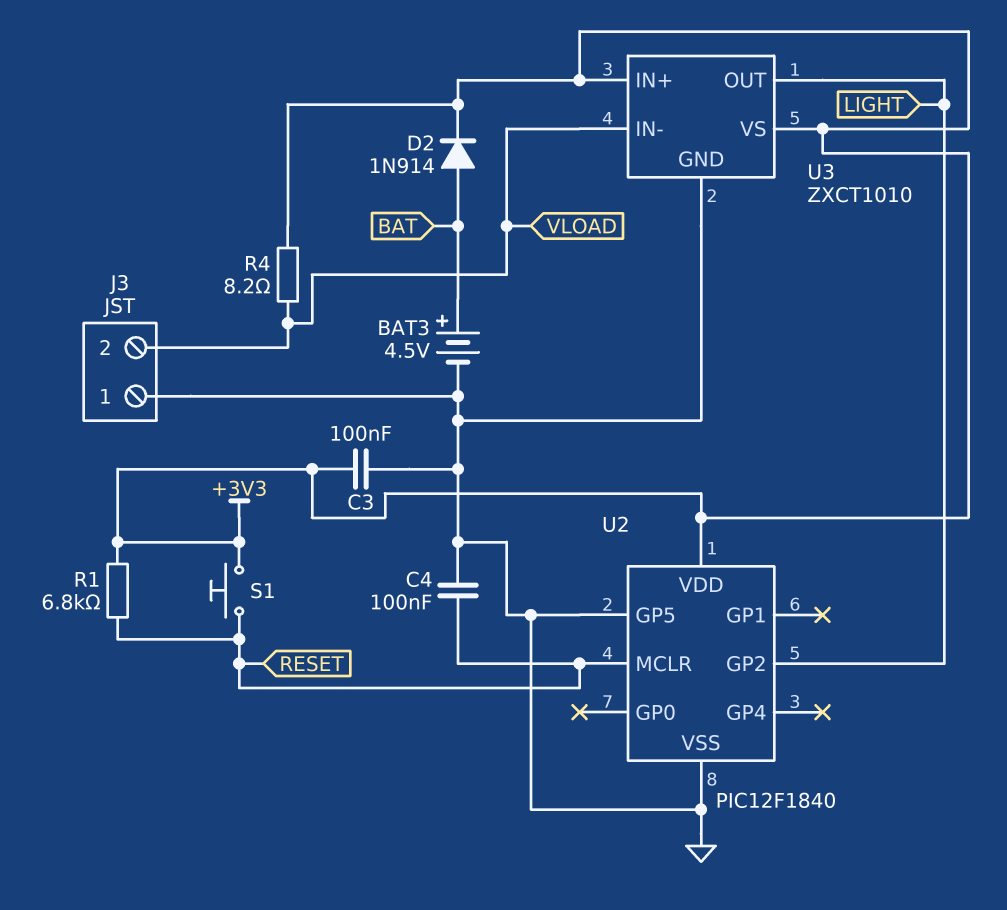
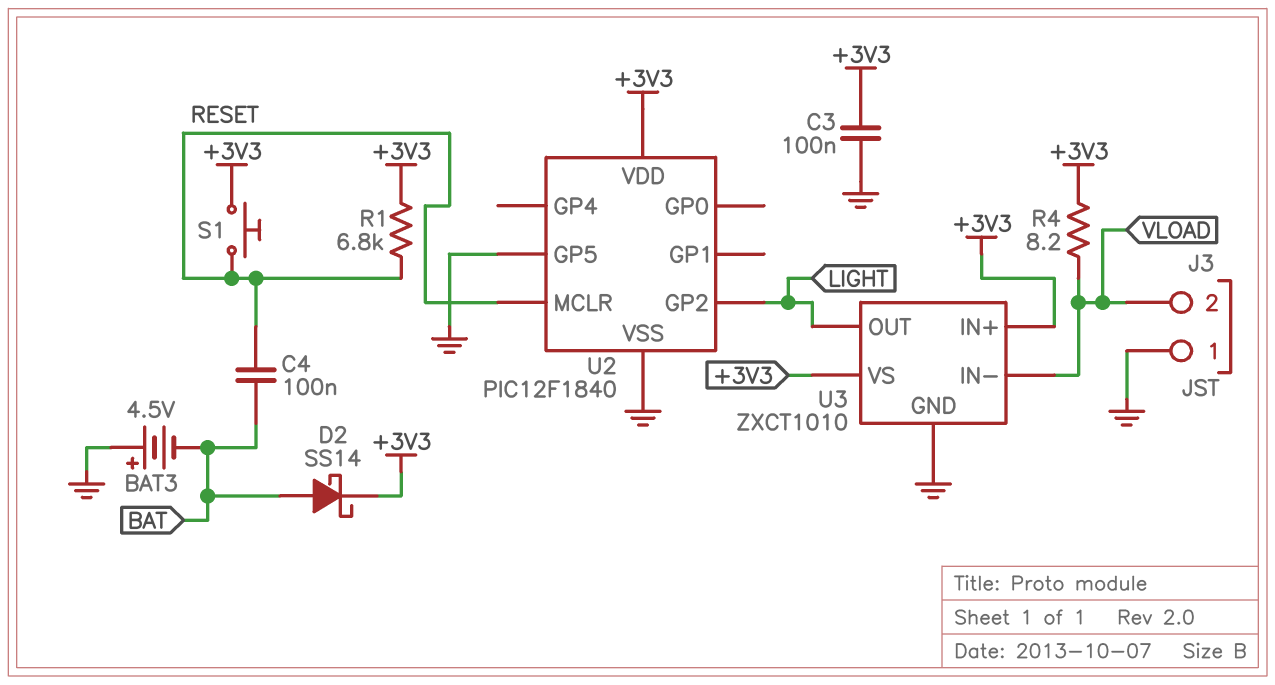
BAT3: 4.5V (plus BAT, minus GND) -> 4.5V (plus GND, minus BAT)
C4: 100nF (GND, RESET) -> 100nF (BAT, RESET)
D2: diode 1N914 (A BAT, K +3V3) -> schottky SS14 (A BAT, K +3V3)

